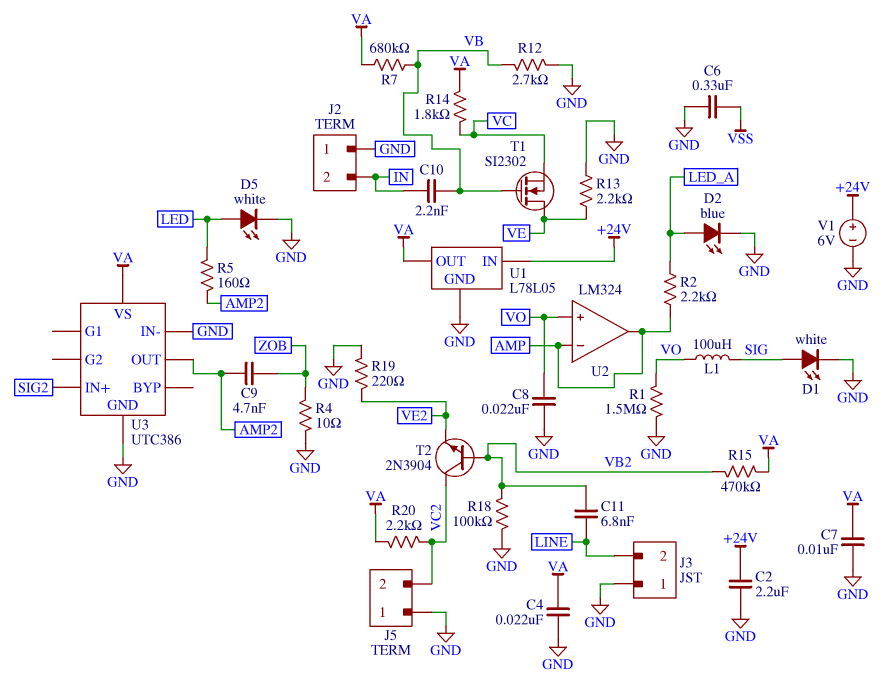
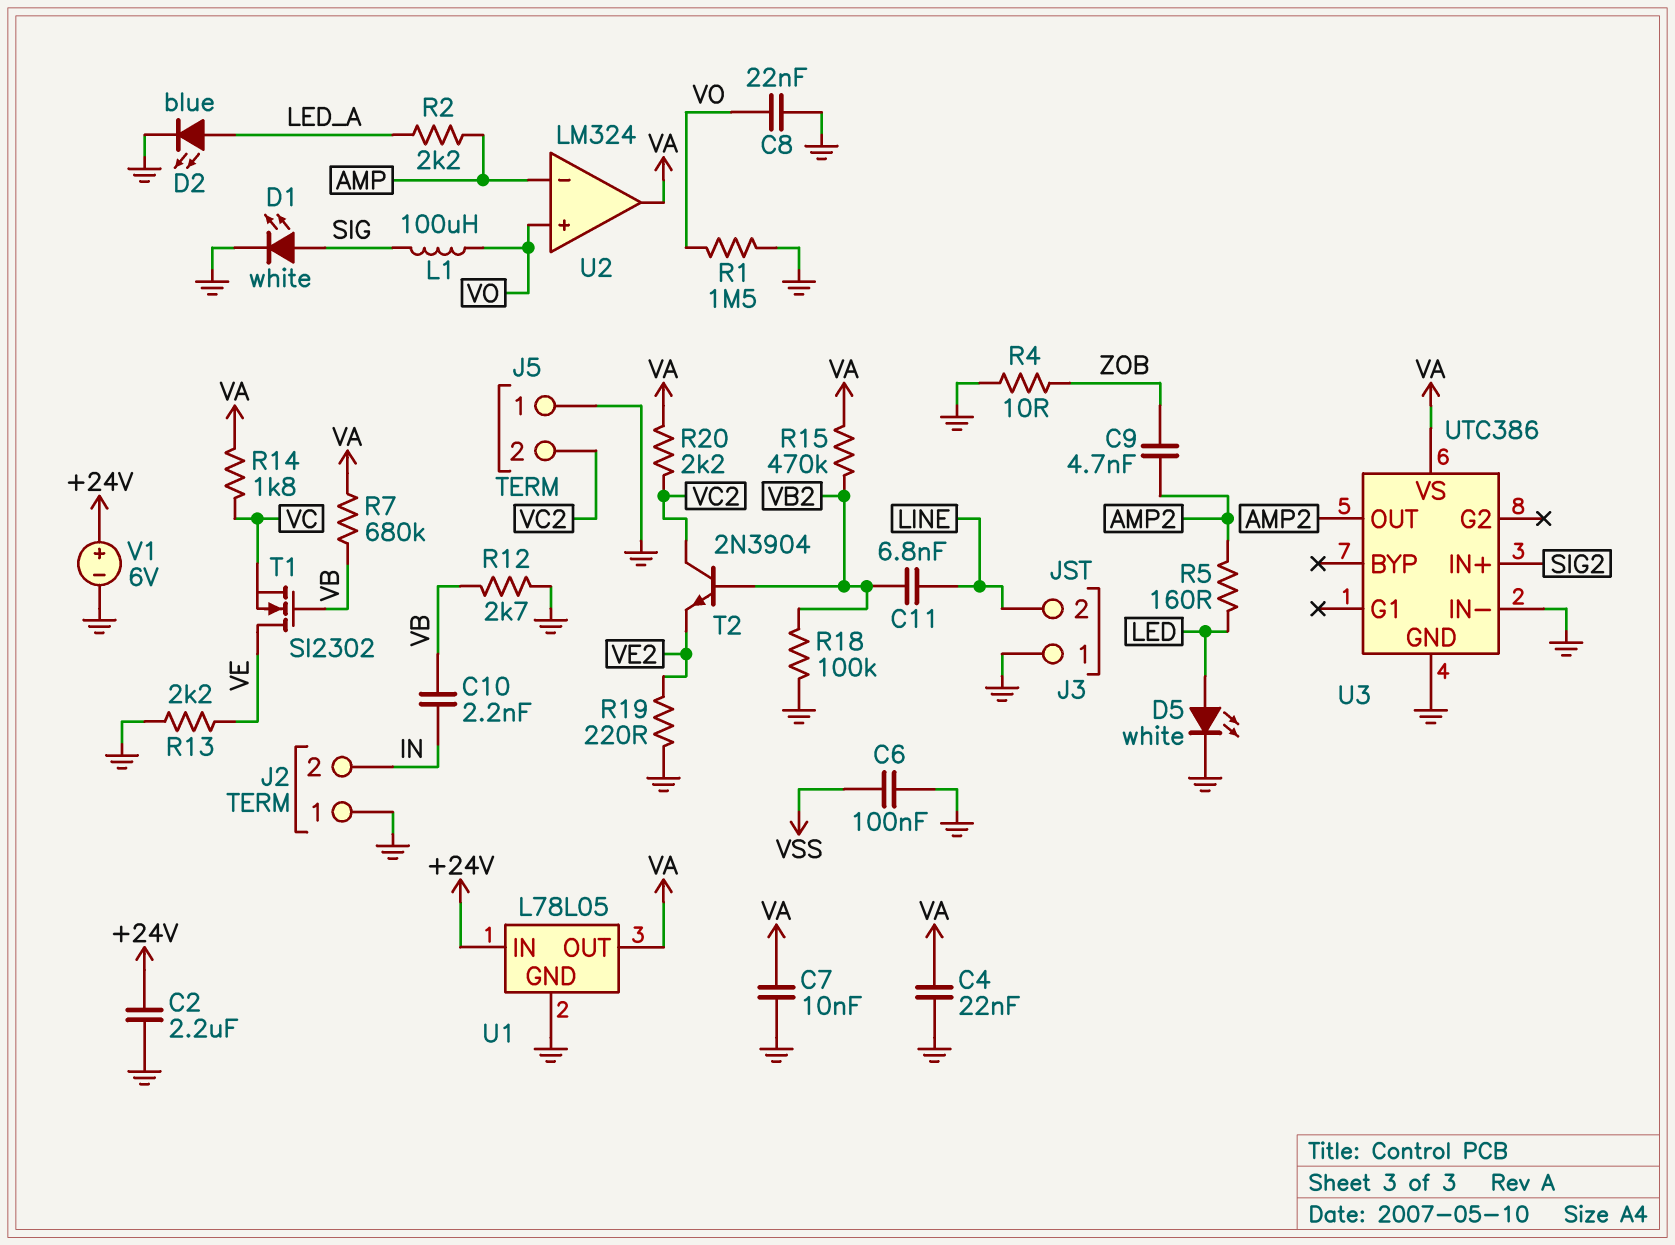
C6: 330nF (GND, VSS) -> 100nF (GND, VSS)
U2 pin out: AMP -> VA

